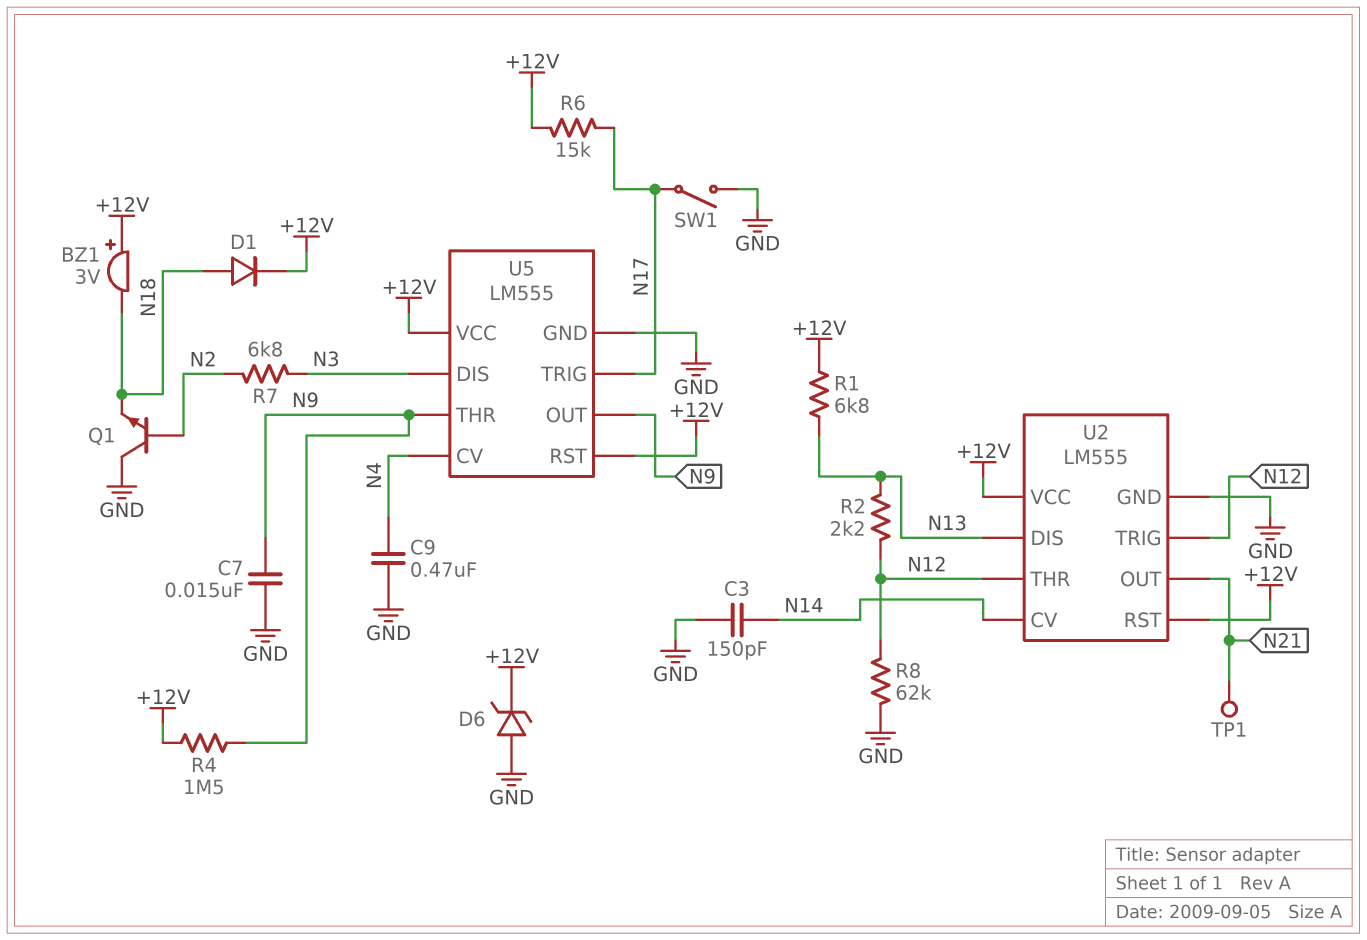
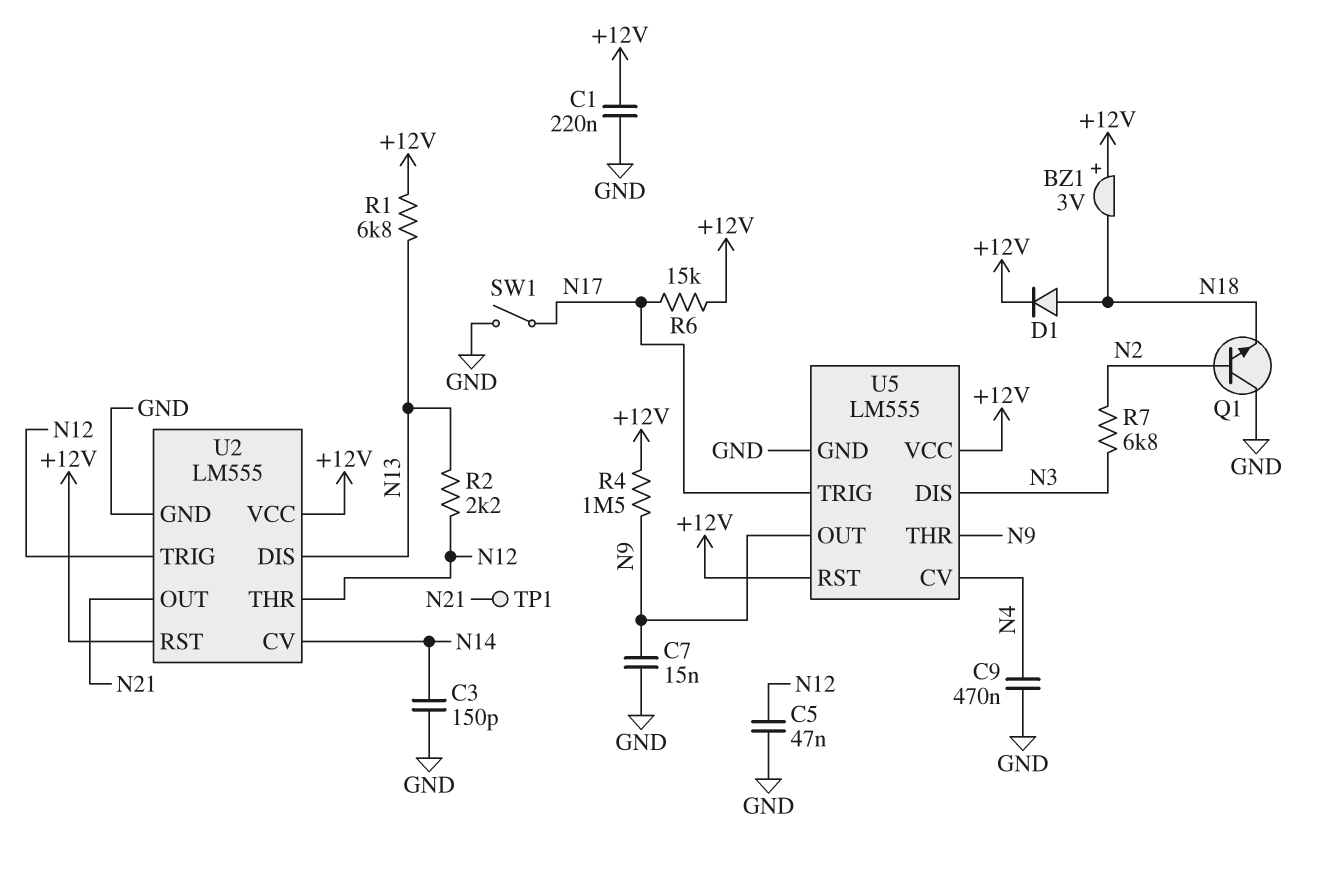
C1: none -> 220nF (+12V, GND)
C5: none -> 47nF (GND, N12)
D6: zener (A GND, K +12V) -> none
R8: 62k (GND, N12) -> none

